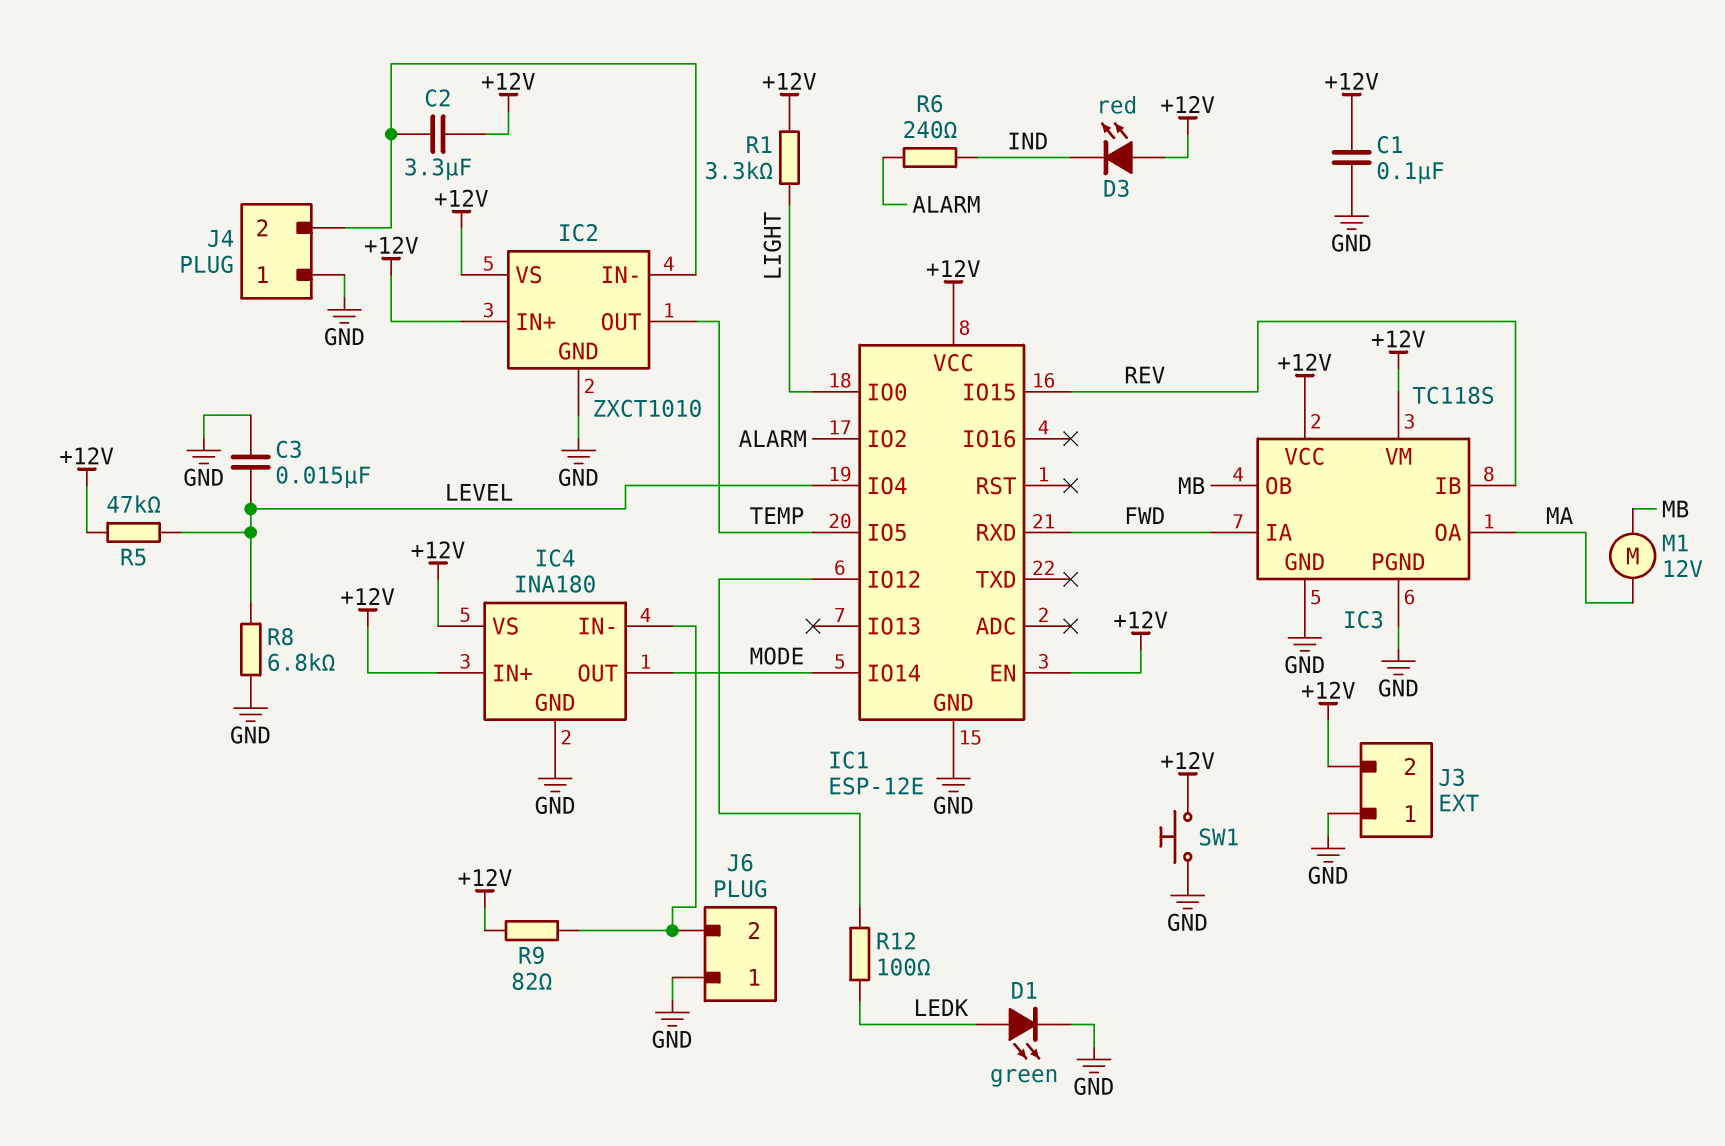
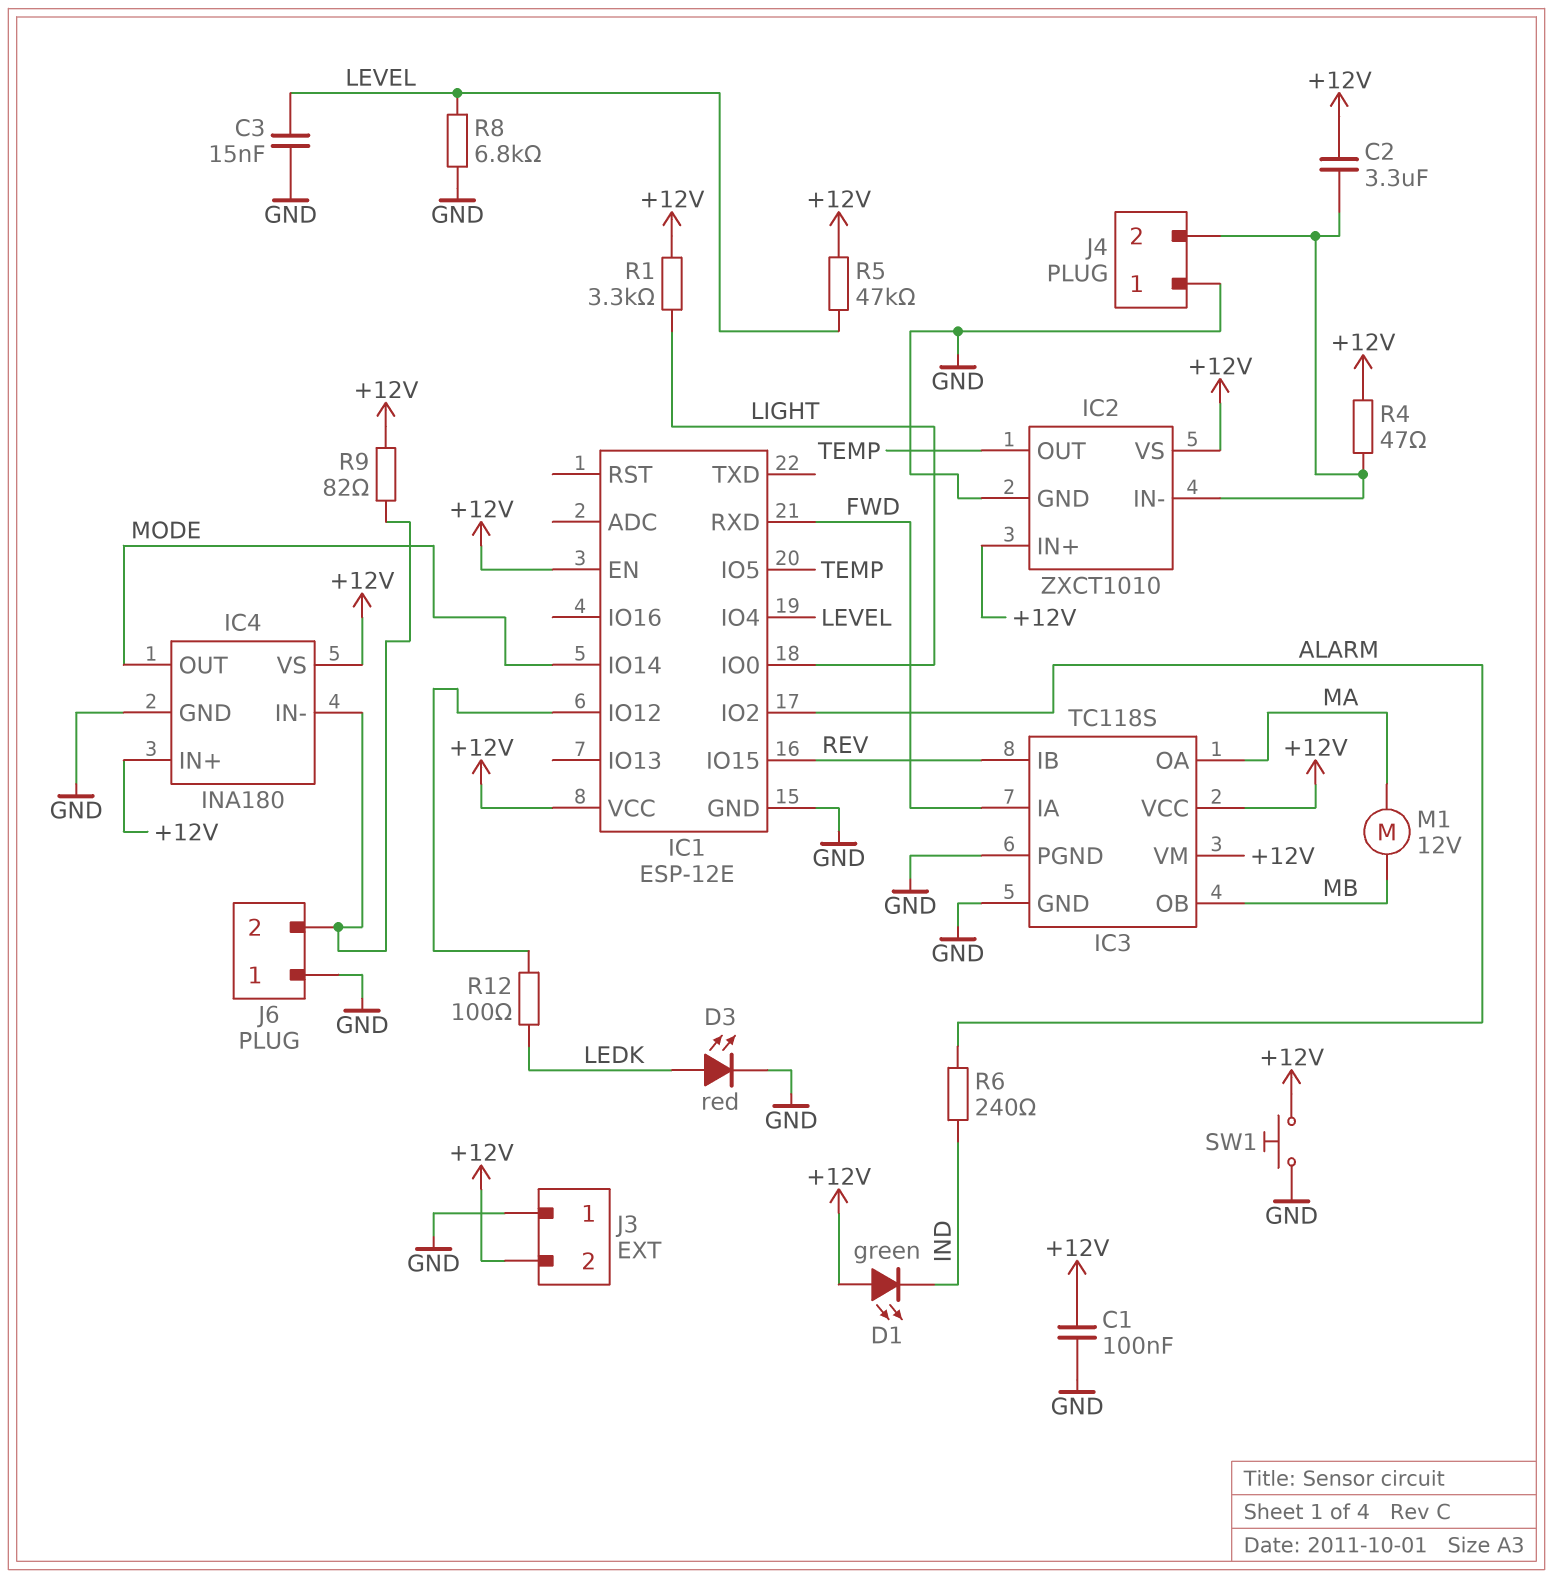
D1: LED green (A LEDK, K GND) -> LED green (A +12V, K IND)
D3: LED red (A +12V, K IND) -> LED red (A LEDK, K GND)
R4: none -> 47 (+12V, IC2/IN-)

